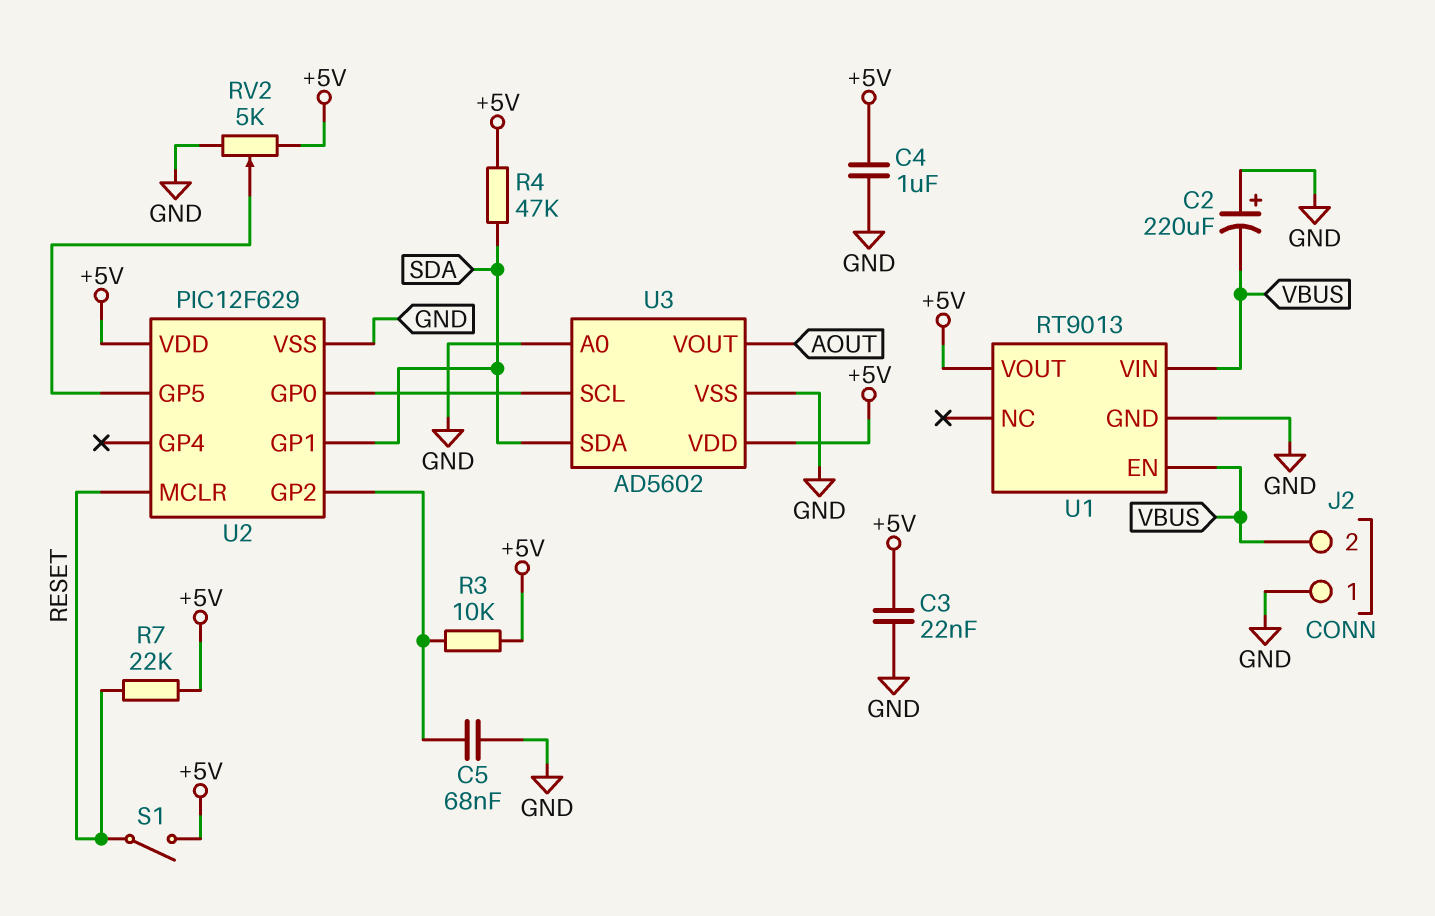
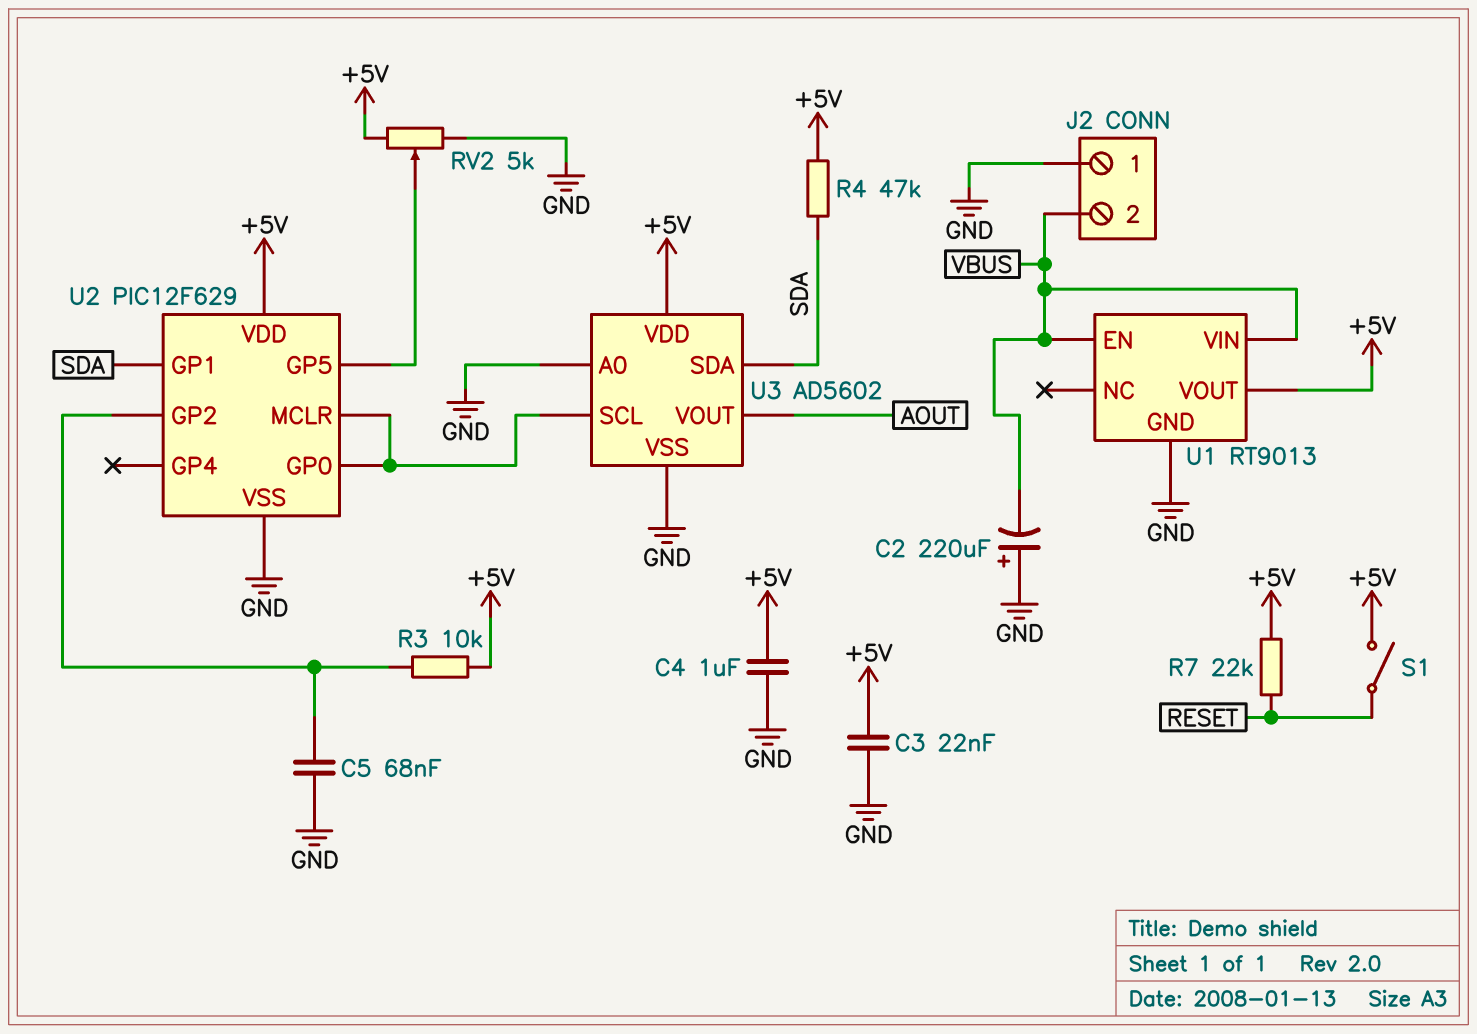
U2 pin MCLR: RESET -> U2/GP0

